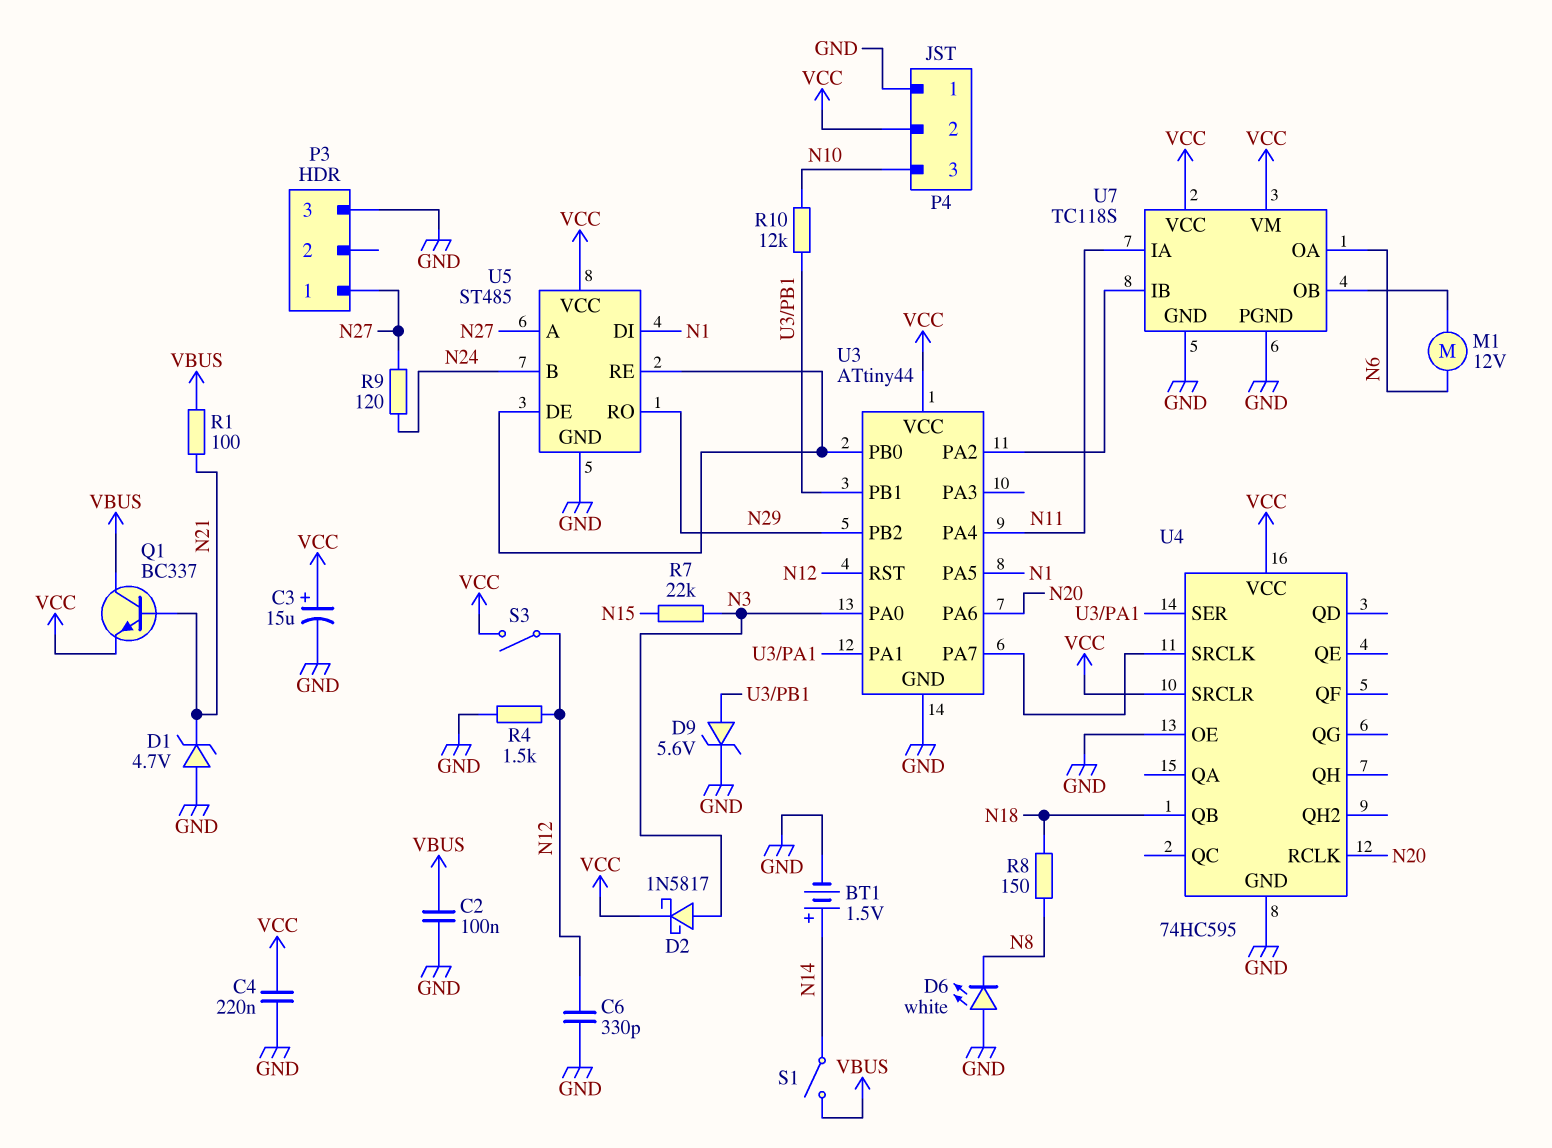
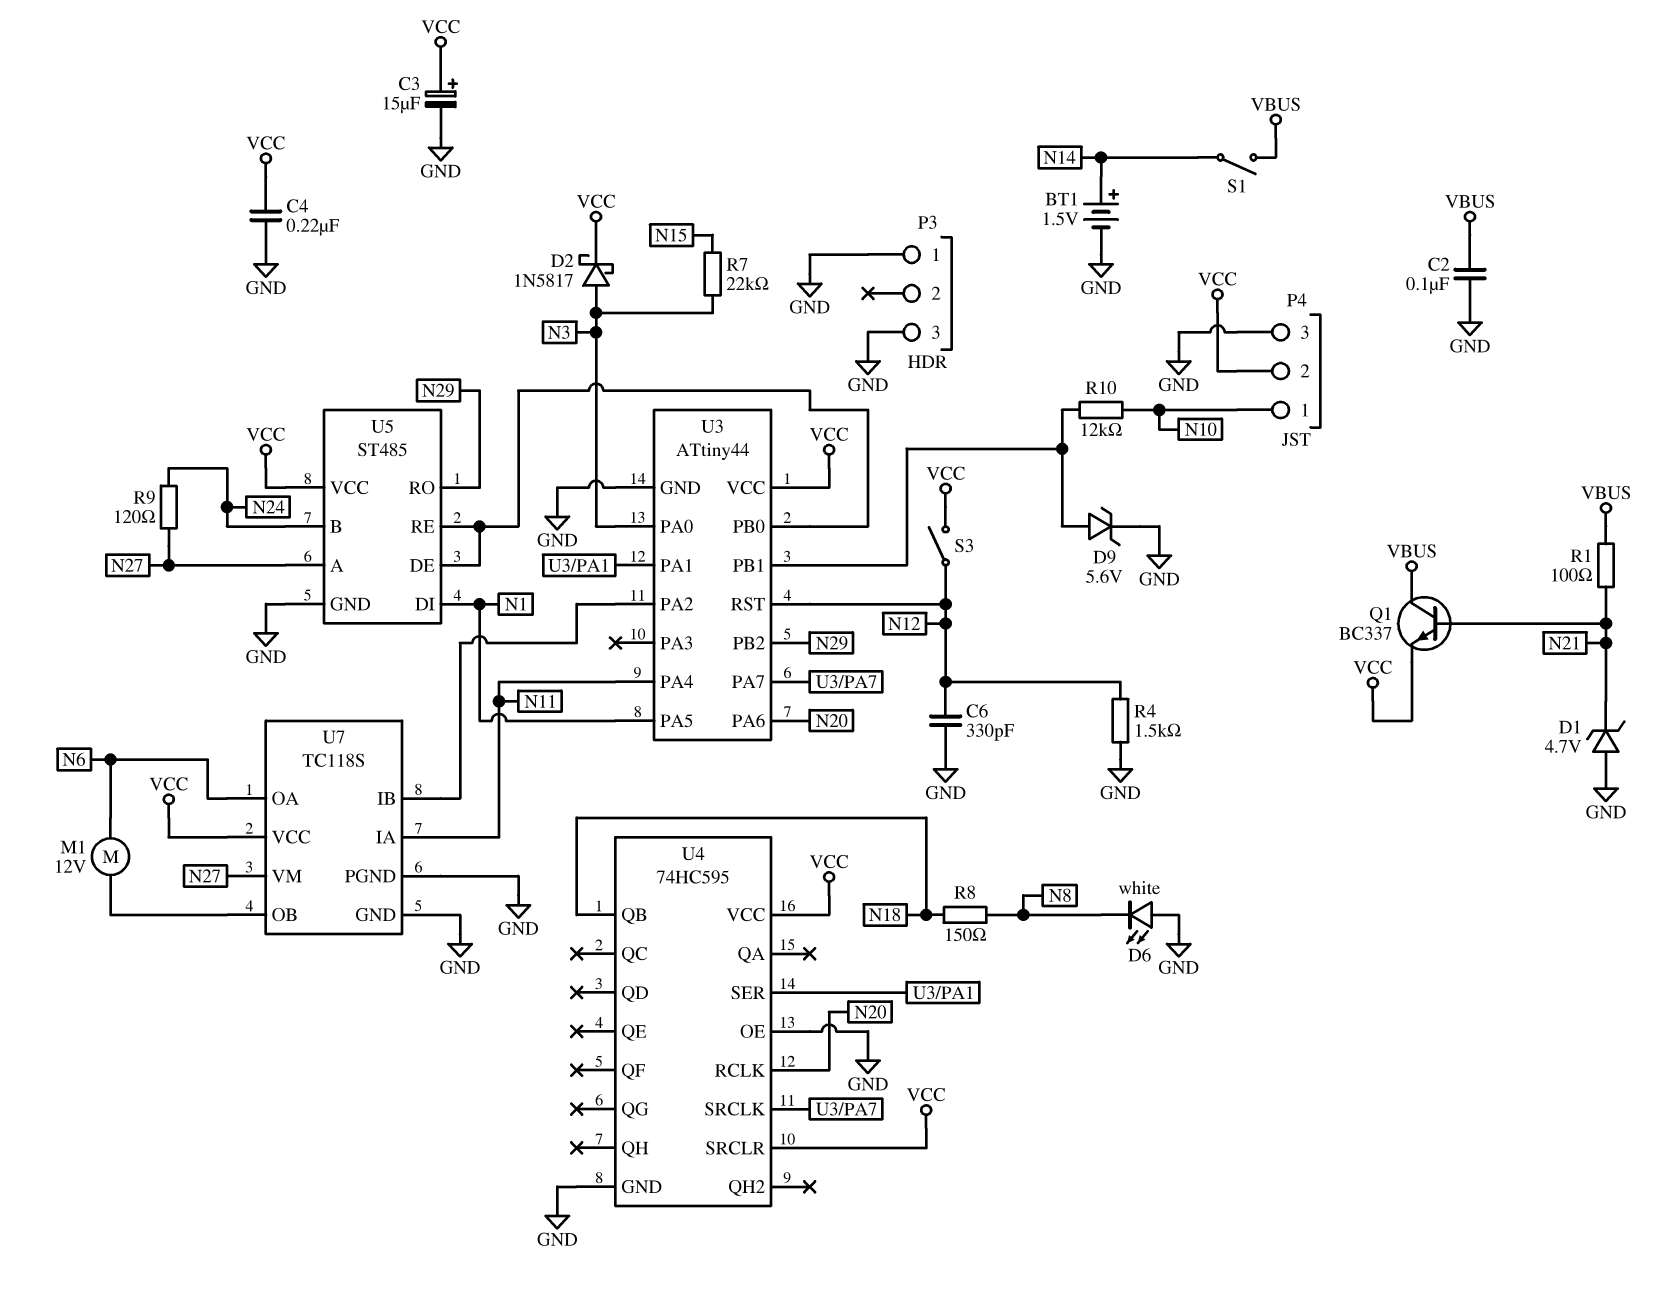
P3 pin 1: N27 -> GND
P4 pin 1: GND -> N10
P4 pin 3: N10 -> GND
U7 pin VM: VCC -> N27

